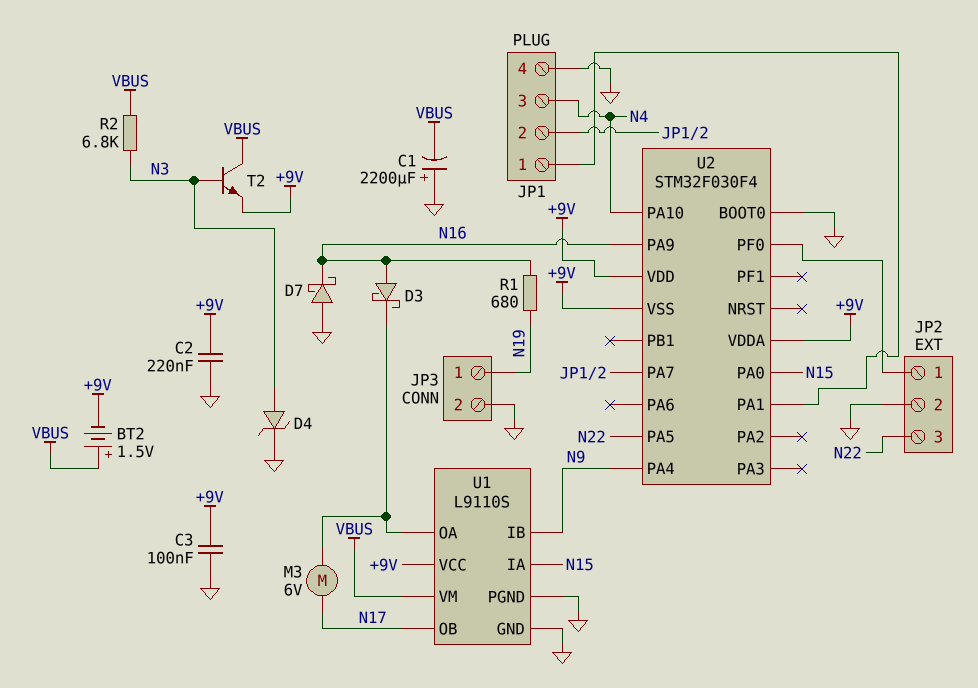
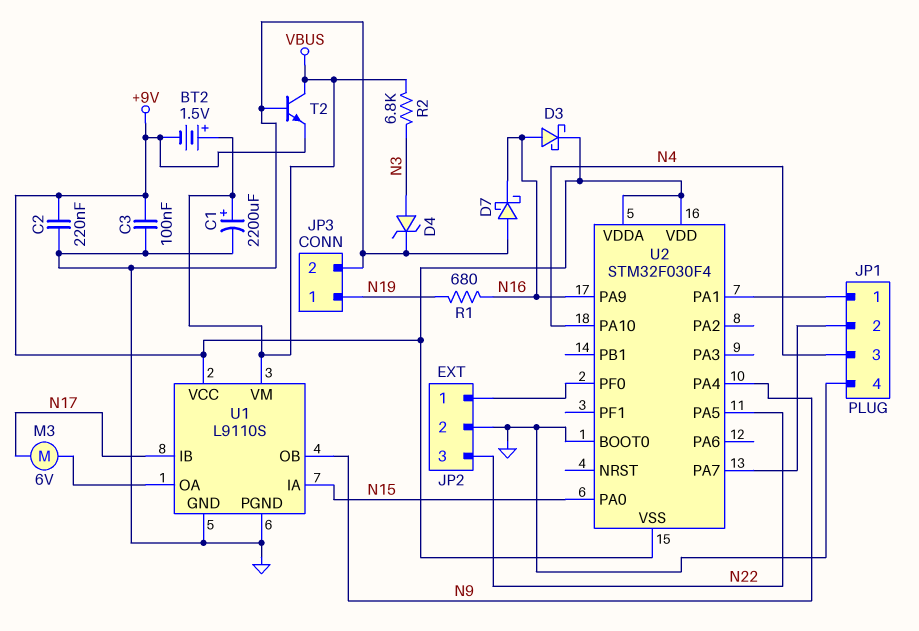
C1: 2200uF (plus GND, minus VBUS) -> 2200uF (plus VBUS, minus GND)
D3: schottky (A N16, K U1/OA) -> schottky (A N16, K +9V)
T2: NPN (B N3, C VBUS, E +9V) -> NPN (B GND, C VBUS, E +9V)
U1 pin IB: N9 -> N17
U1 pin OB: N17 -> N9

